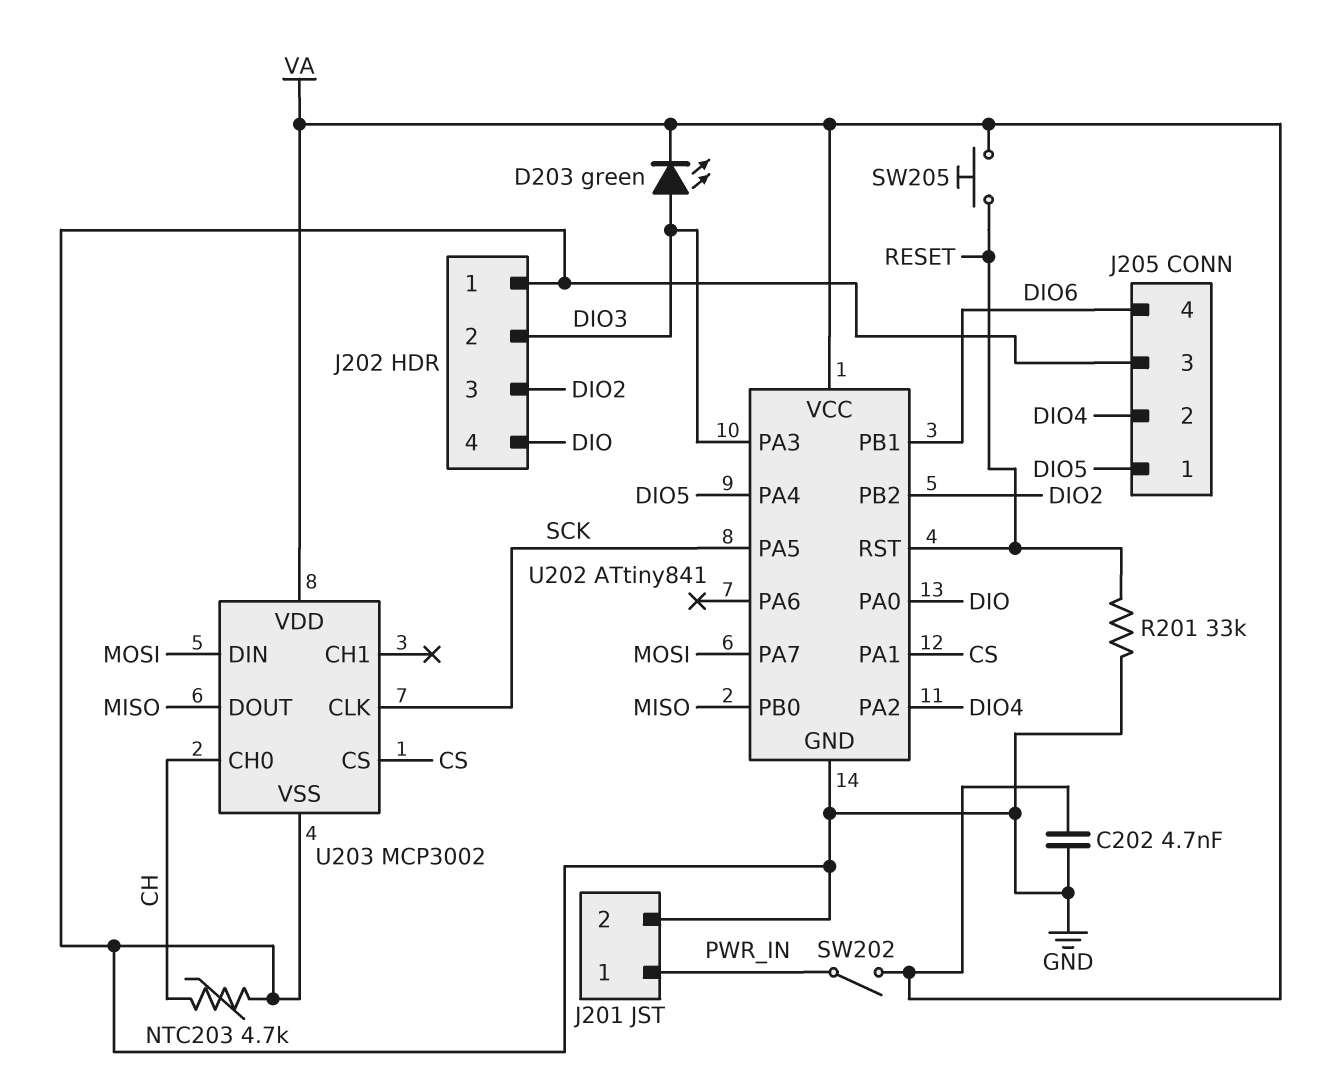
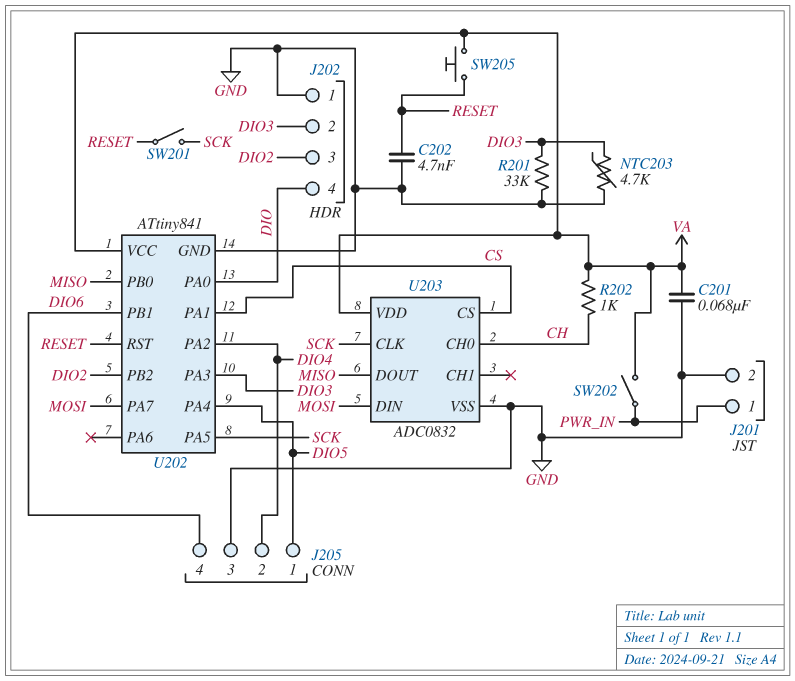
C201: none -> 68nF (GND, VA)
C202: 4.7nF (GND, VA) -> 4.7nF (GND, RESET)
D203: LED green (A DIO3, K VA) -> none
NTC203: 4.7k (CH, GND) -> 4.7k (DIO3, GND)
R201: 33k (GND, RESET) -> 33k (DIO3, GND)
R202: none -> 1k (CH, VA)
SW201: none -> switch (RESET, SCK)
U203: MCP3002 -> ADC0832

